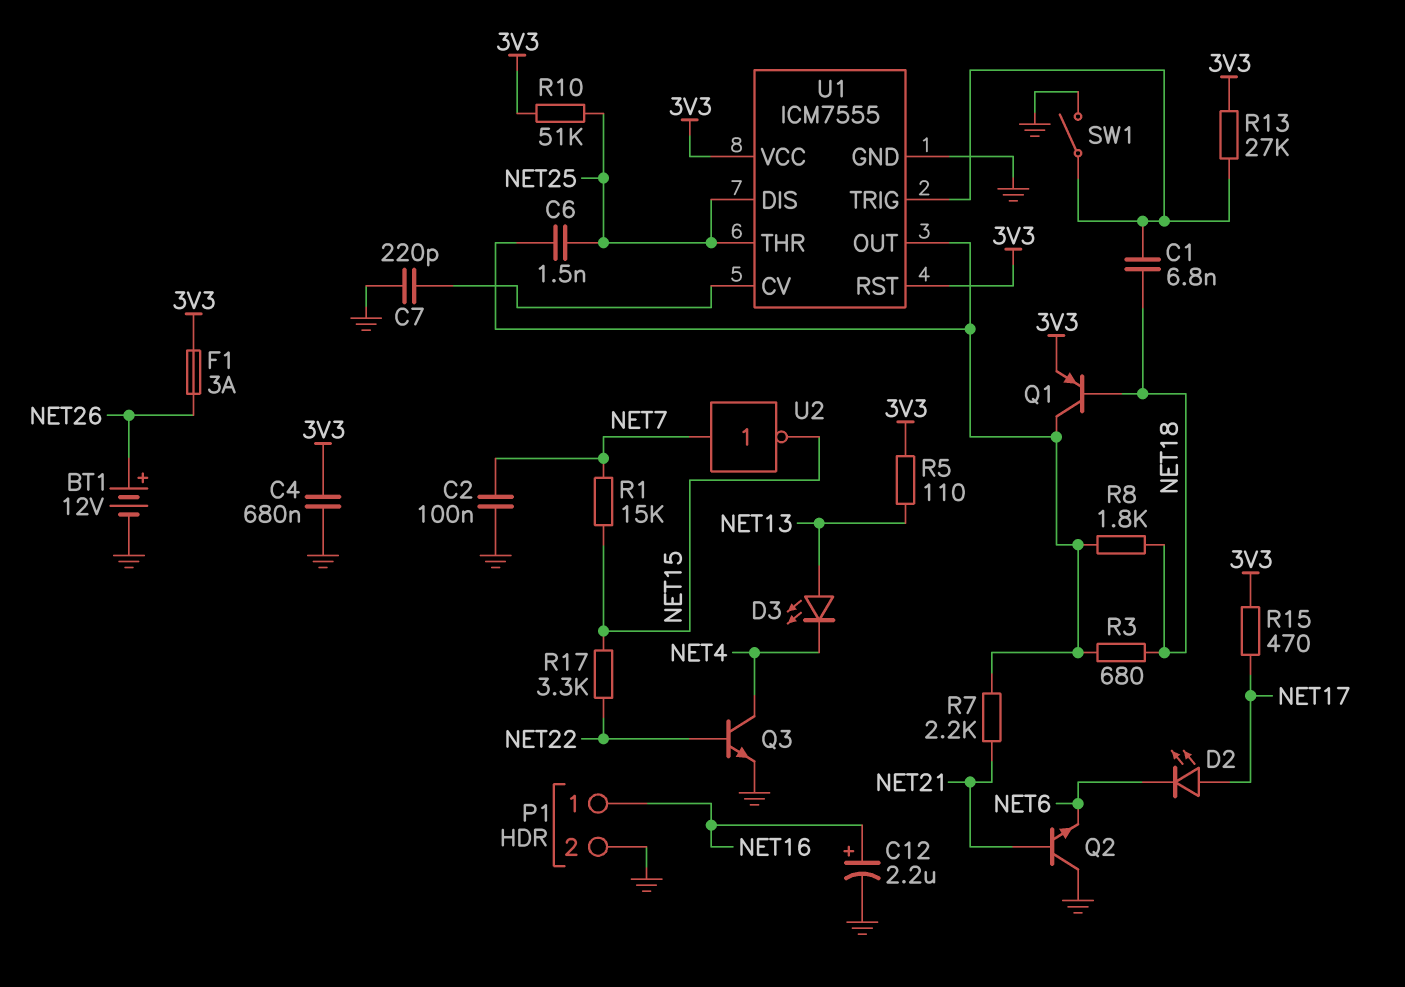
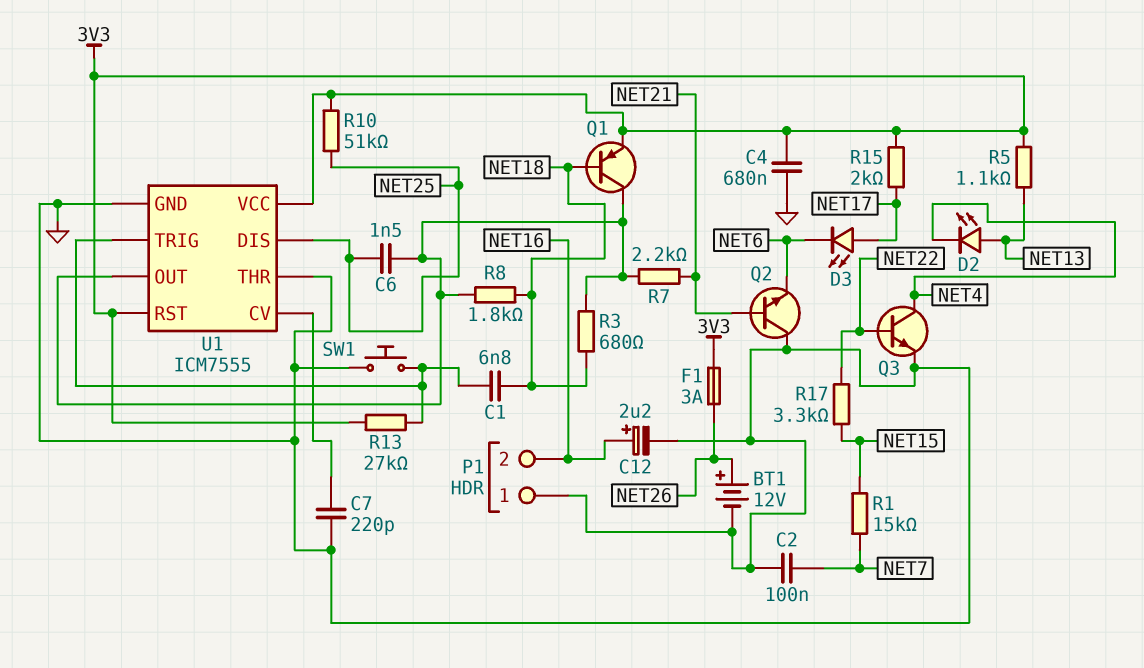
D2: LED (A NET17, K NET6) -> LED (A NET13, K NET4)
D3: LED (A NET13, K NET4) -> LED (A NET17, K NET6)
P1 pin 1: NET16 -> GND
P1 pin 2: GND -> NET16
R5: 110 (3V3, NET13) -> 1.1k (3V3, NET13)
R15: 470 (3V3, NET17) -> 2k (3V3, NET17)
SW1: switch (GND, U1/TRIG) -> button (GND, U1/TRIG)
U1 pin THR: NET25 -> GND
U2: NOT (in NET7, out NET15) -> none

